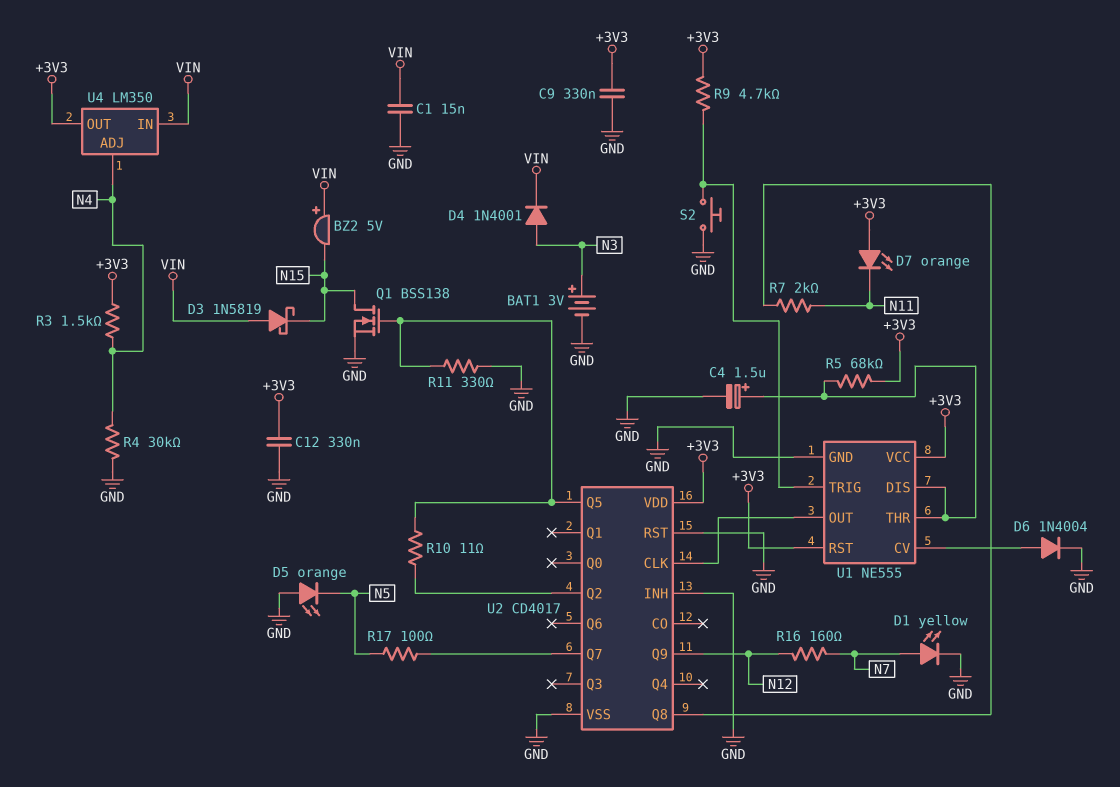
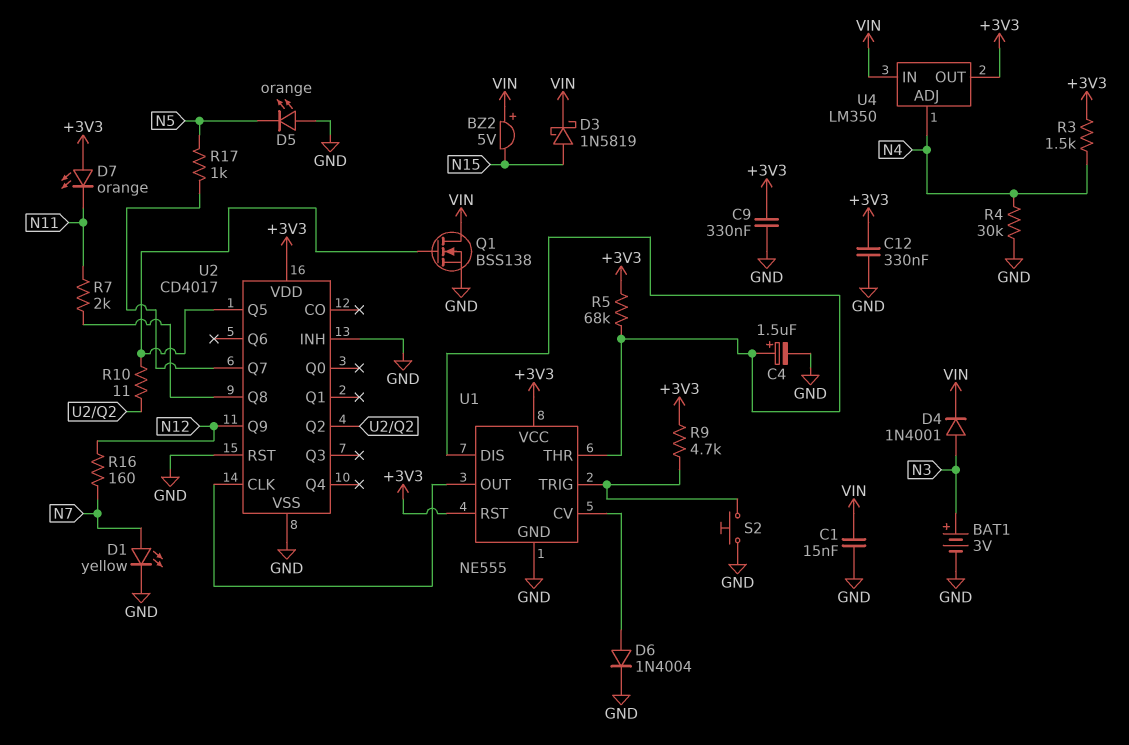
D3: schottky 1N5819 (A VIN, K N15) -> schottky 1N5819 (A N15, K VIN)
Q1: NMOS BSS138 (G U2/Q5, D N15, S GND) -> NMOS BSS138 (G U2/Q5, D VIN, S GND)
R11: 330 (GND, U2/Q5) -> none
R17: 100 (N5, U2/Q7) -> 1k (N5, U2/Q7)

